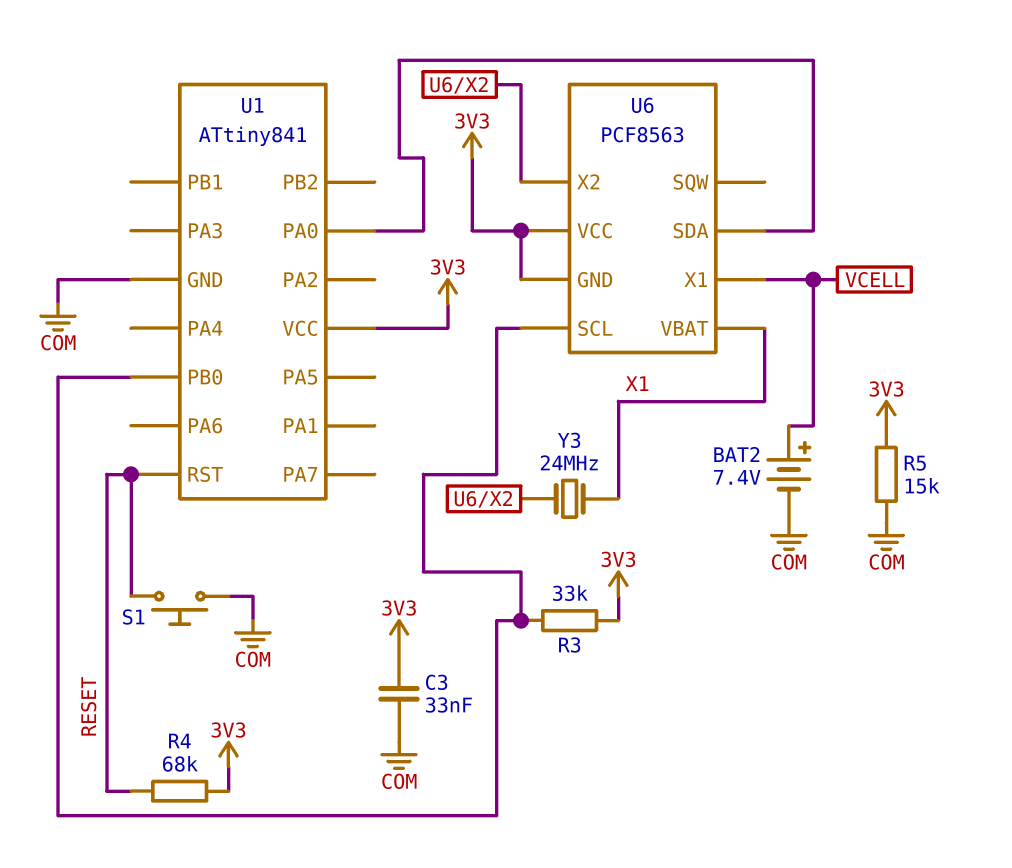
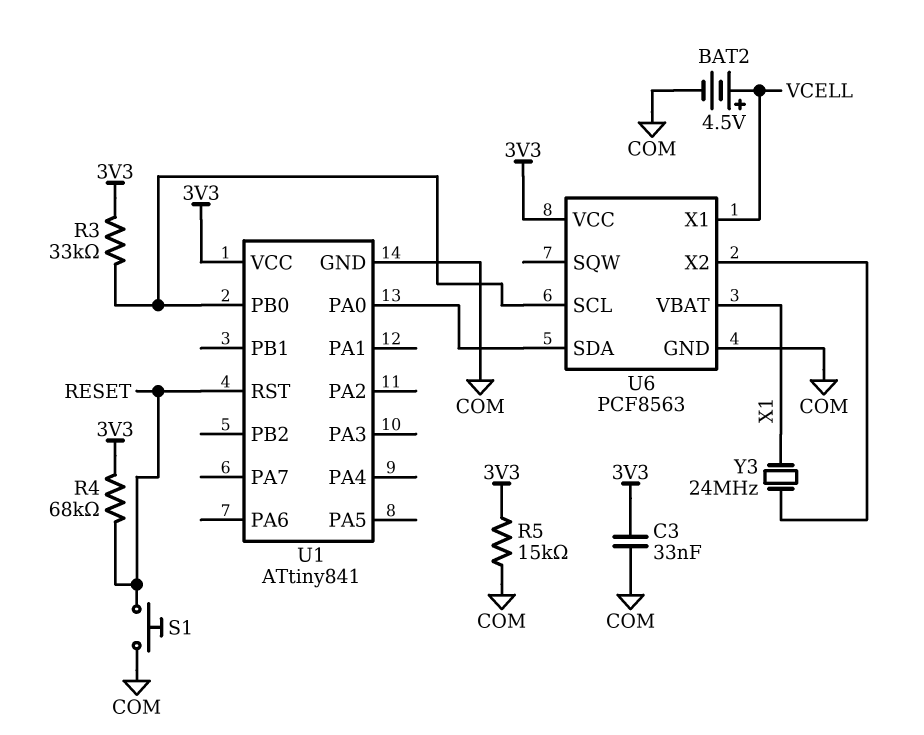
BAT2: 7.4V (plus VCELL, minus COM) -> 4.5V (plus VCELL, minus COM)
U6 pin GND: 3V3 -> COM

